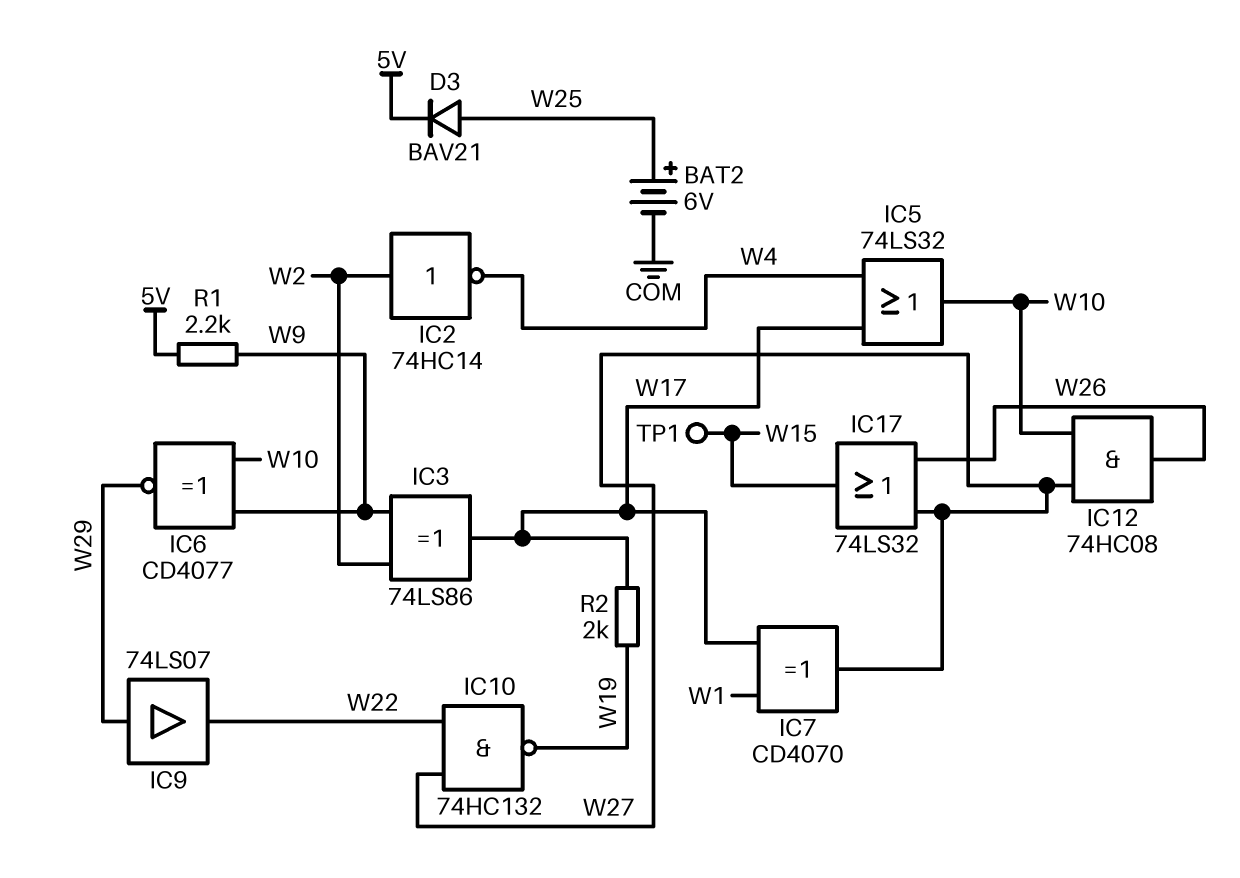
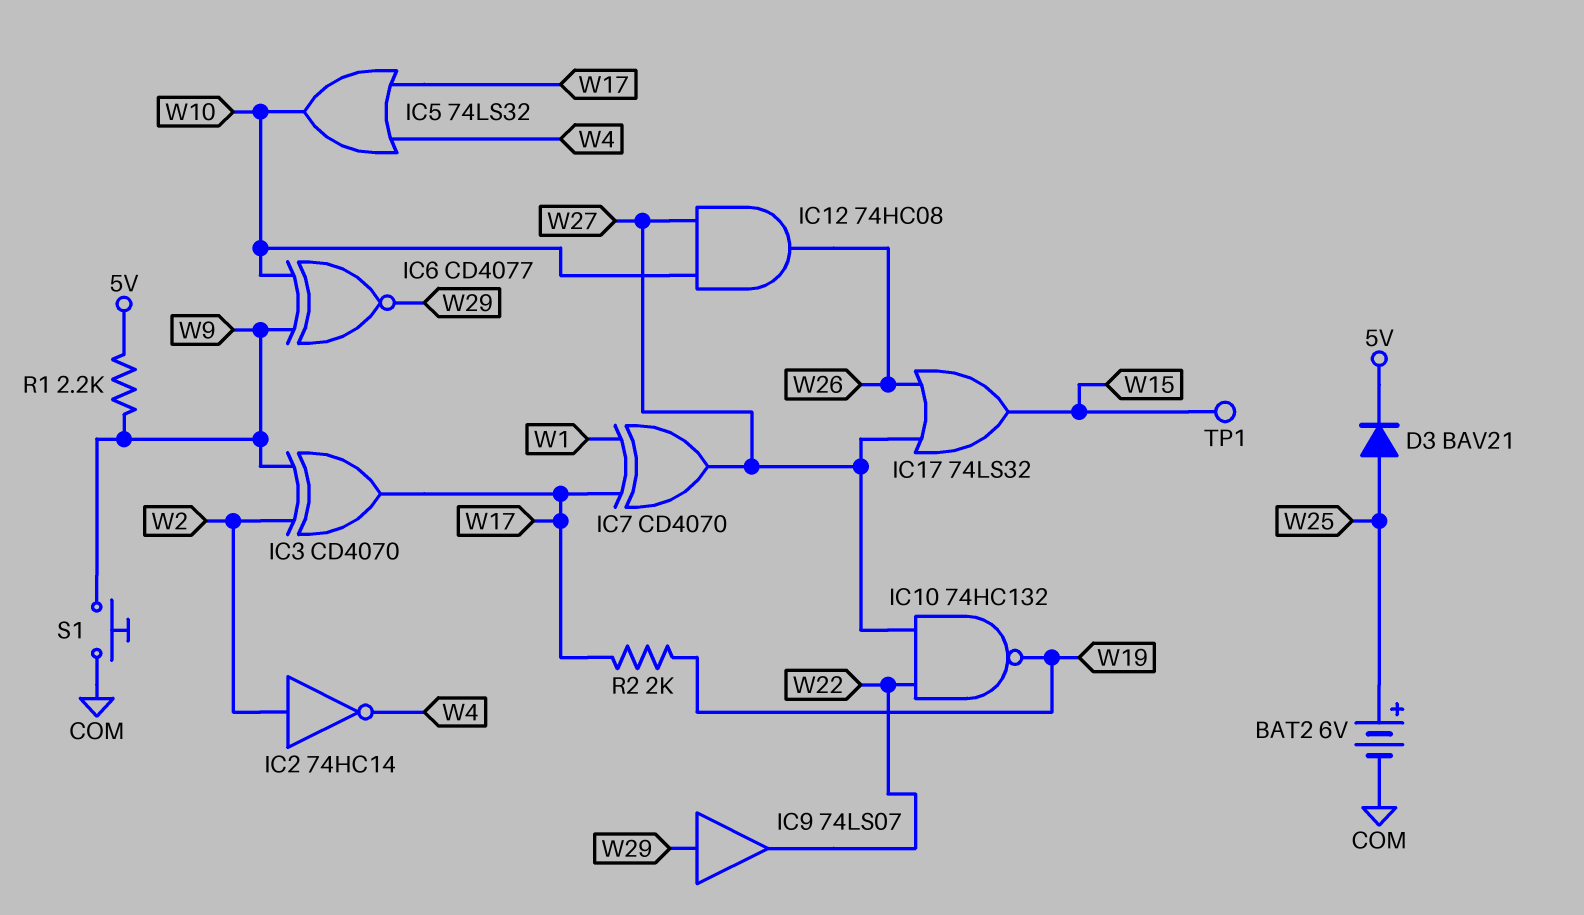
IC3: XOR 74LS86 (in W2, in W9, out W17) -> XOR CD4070 (in W2, in W9, out W17)
S1: none -> button (COM, W9)

